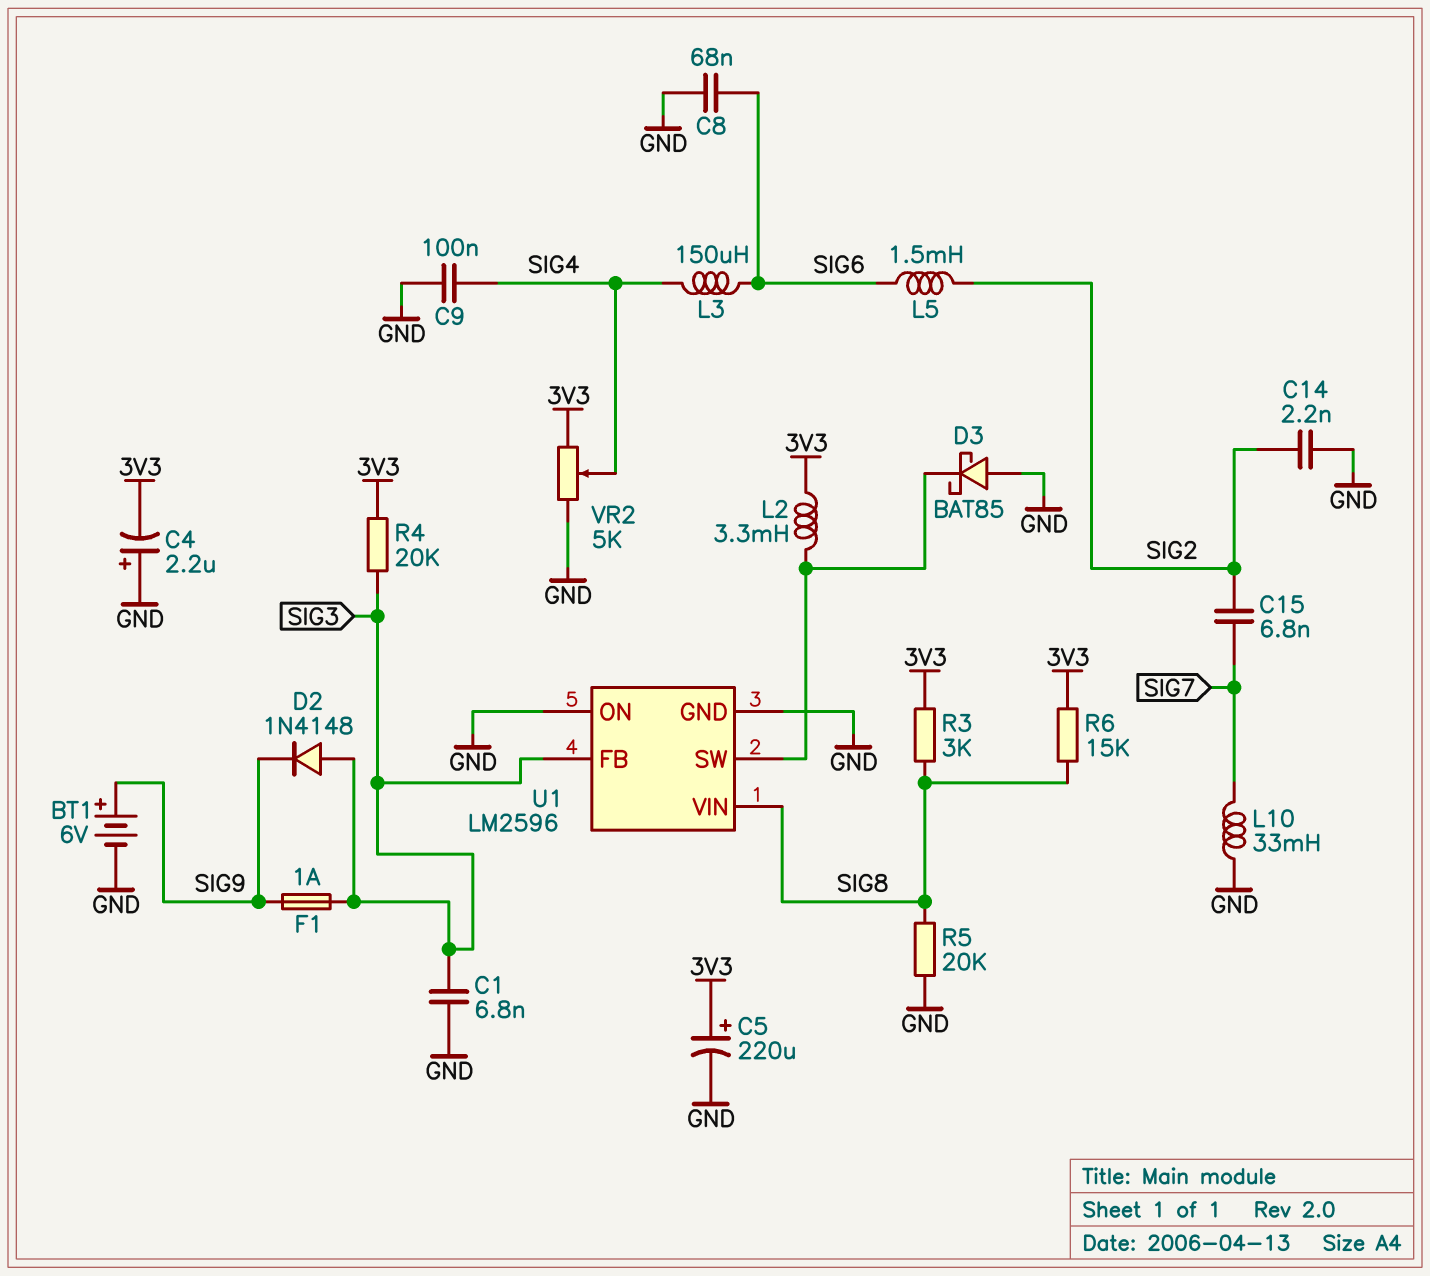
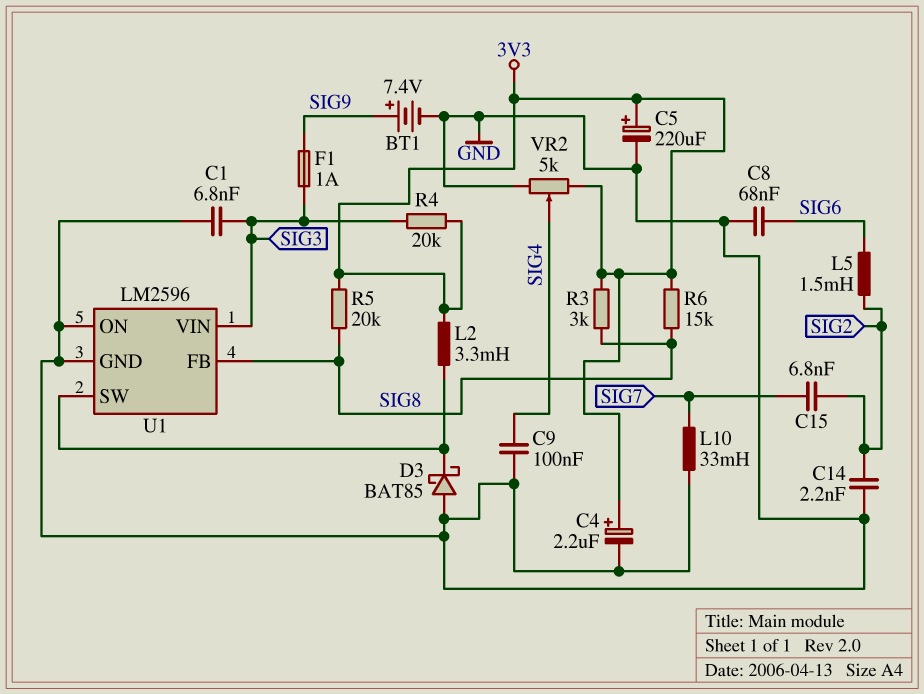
BT1: 6V (plus SIG9, minus GND) -> 7.4V (plus SIG9, minus GND)
C4: 2.2uF (plus GND, minus 3V3) -> 2.2uF (plus 3V3, minus GND)
D2: diode 1N4148 (A SIG3, K SIG9) -> none
L3: 150uH (SIG4, SIG6) -> none
R5: 20k (GND, SIG8) -> 20k (3V3, SIG8)
U1 pin FB: SIG3 -> SIG8
U1 pin VIN: SIG8 -> SIG3

